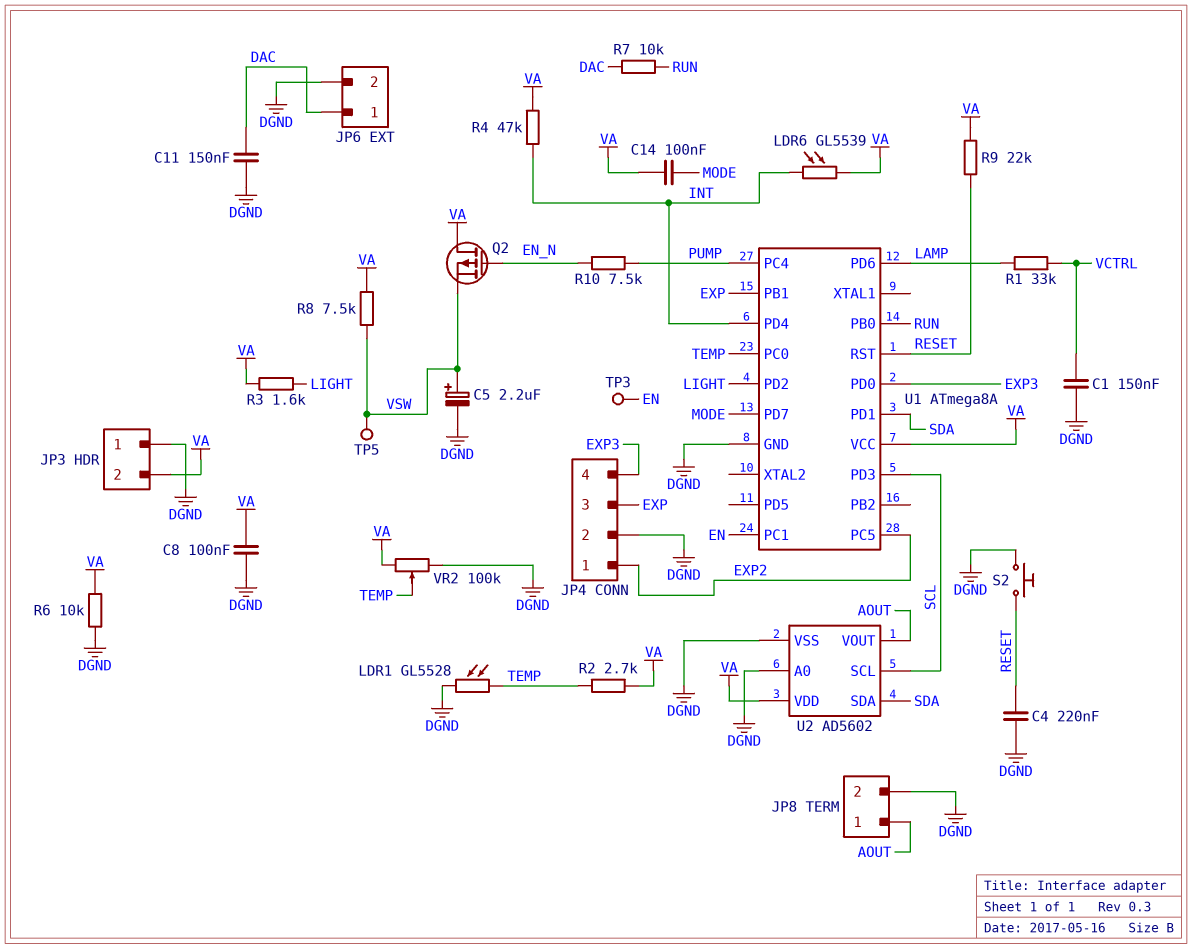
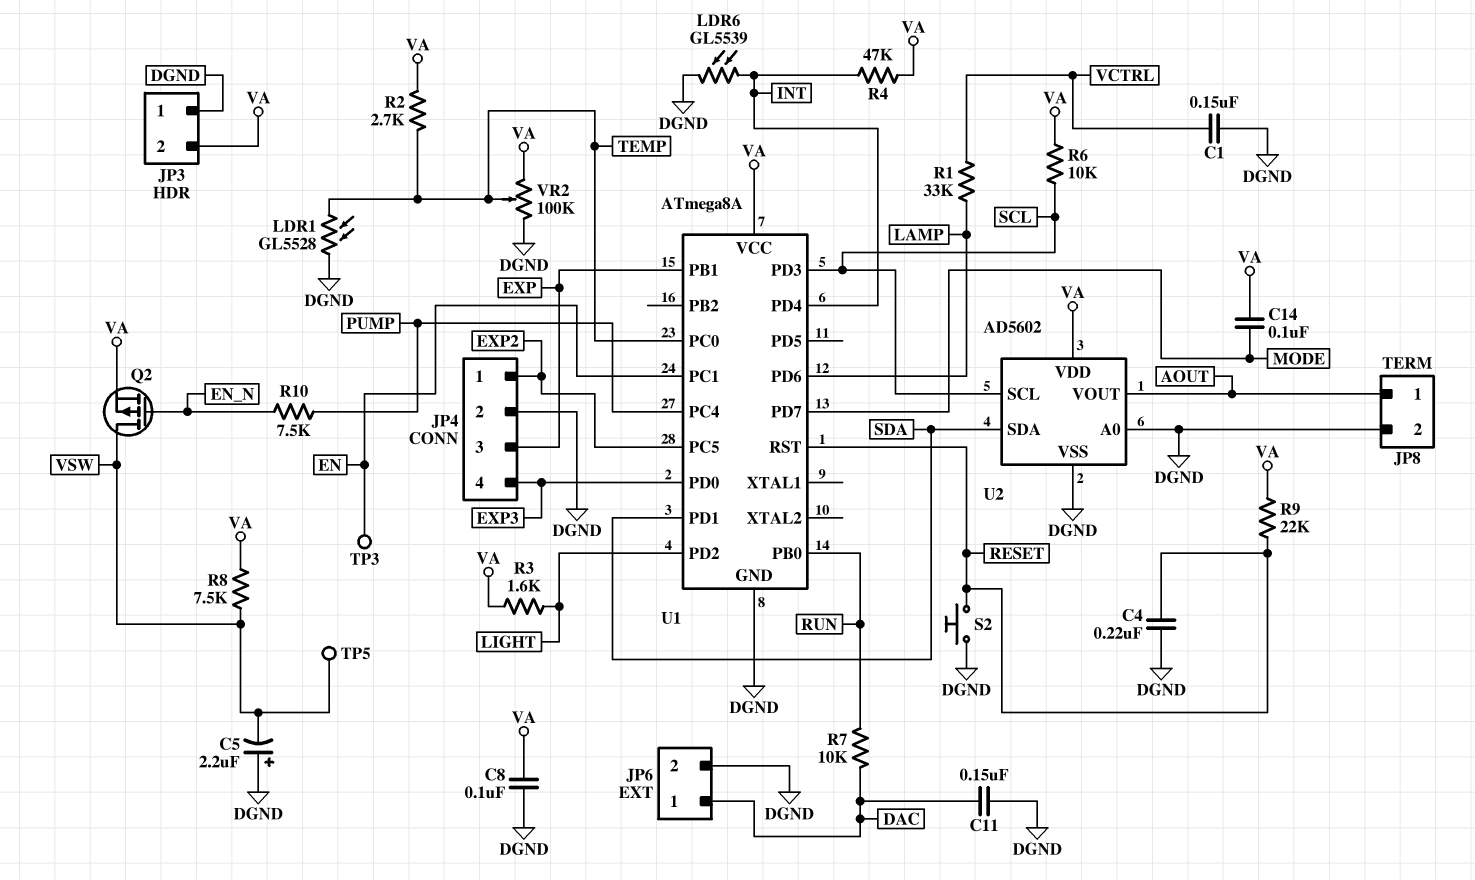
C5: 2.2uF (plus VSW, minus DGND) -> 2.2uF (plus DGND, minus VSW)
LDR6: GL5539 (INT, VA) -> GL5539 (DGND, INT)
Q2: PMOS (G EN_N, D VA, S VSW) -> PMOS (G EN_N, D VSW, S VA)
R6: 10k (DGND, VA) -> 10k (SCL, VA)

